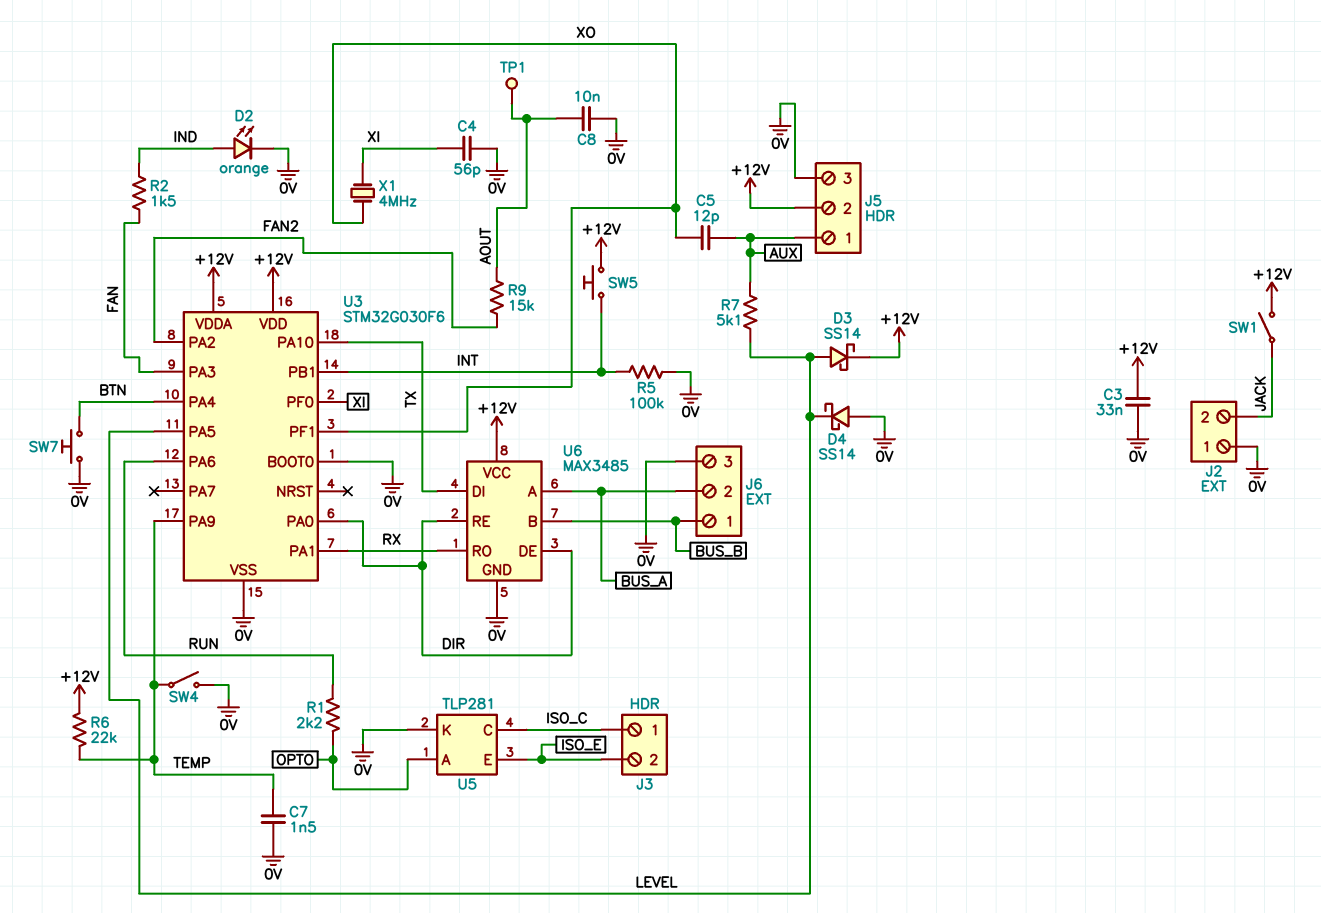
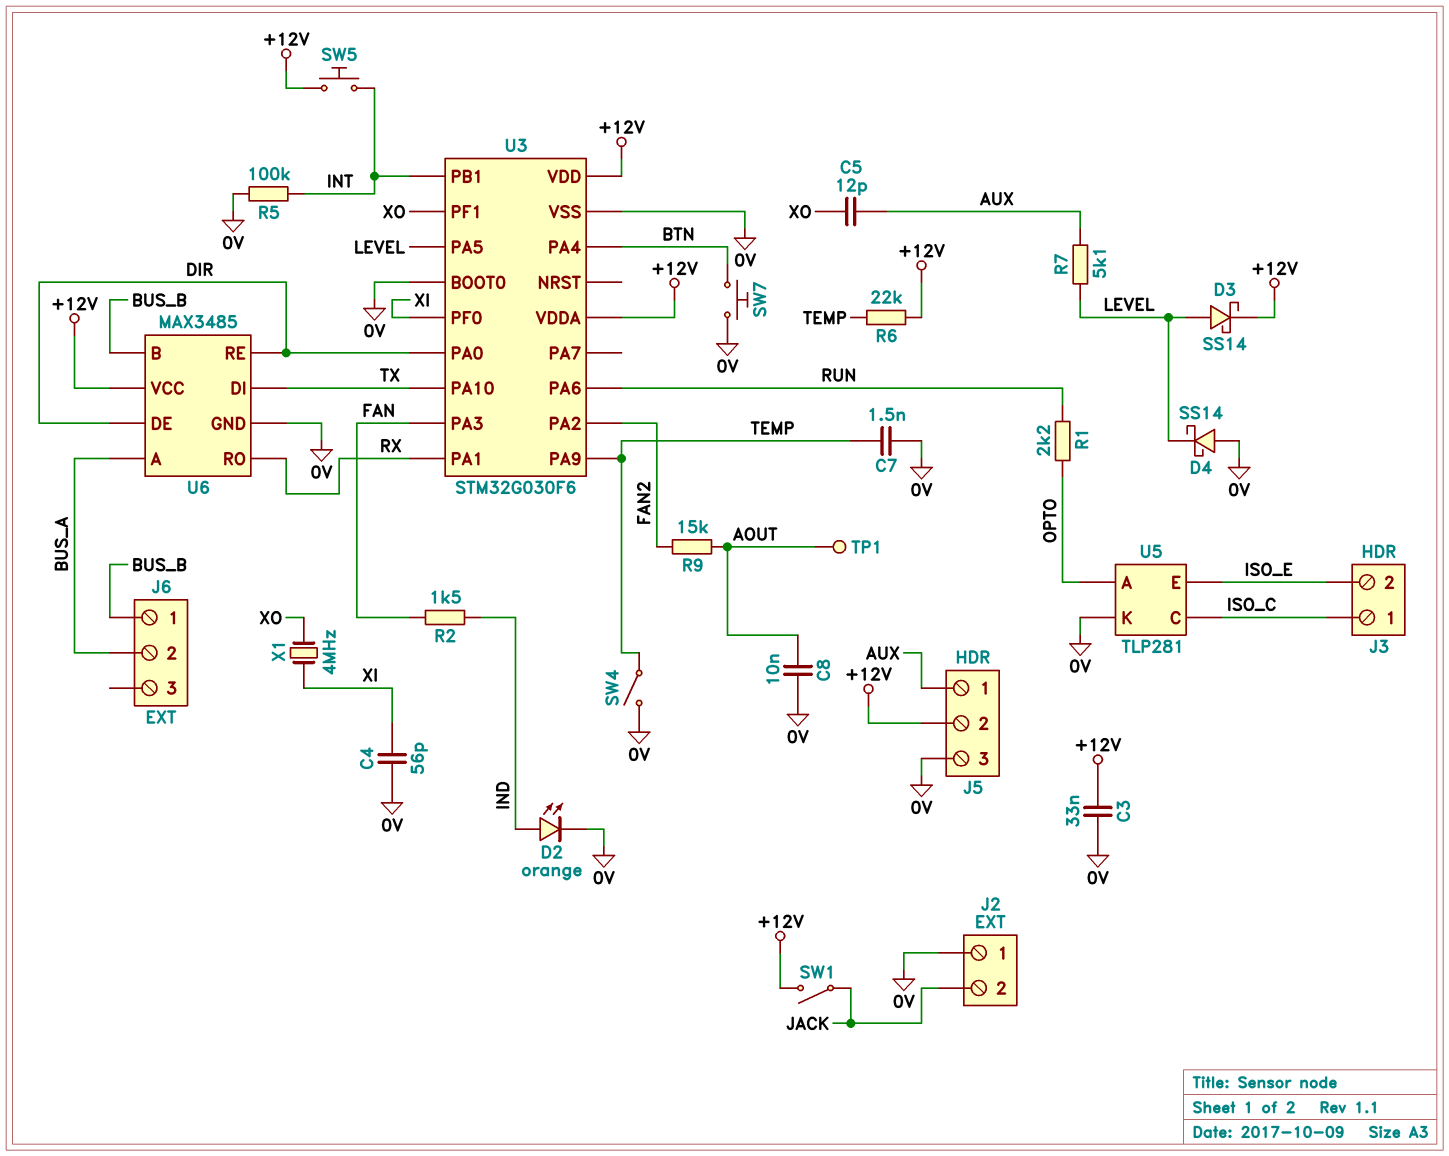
J6 pin 3: 0V -> none

